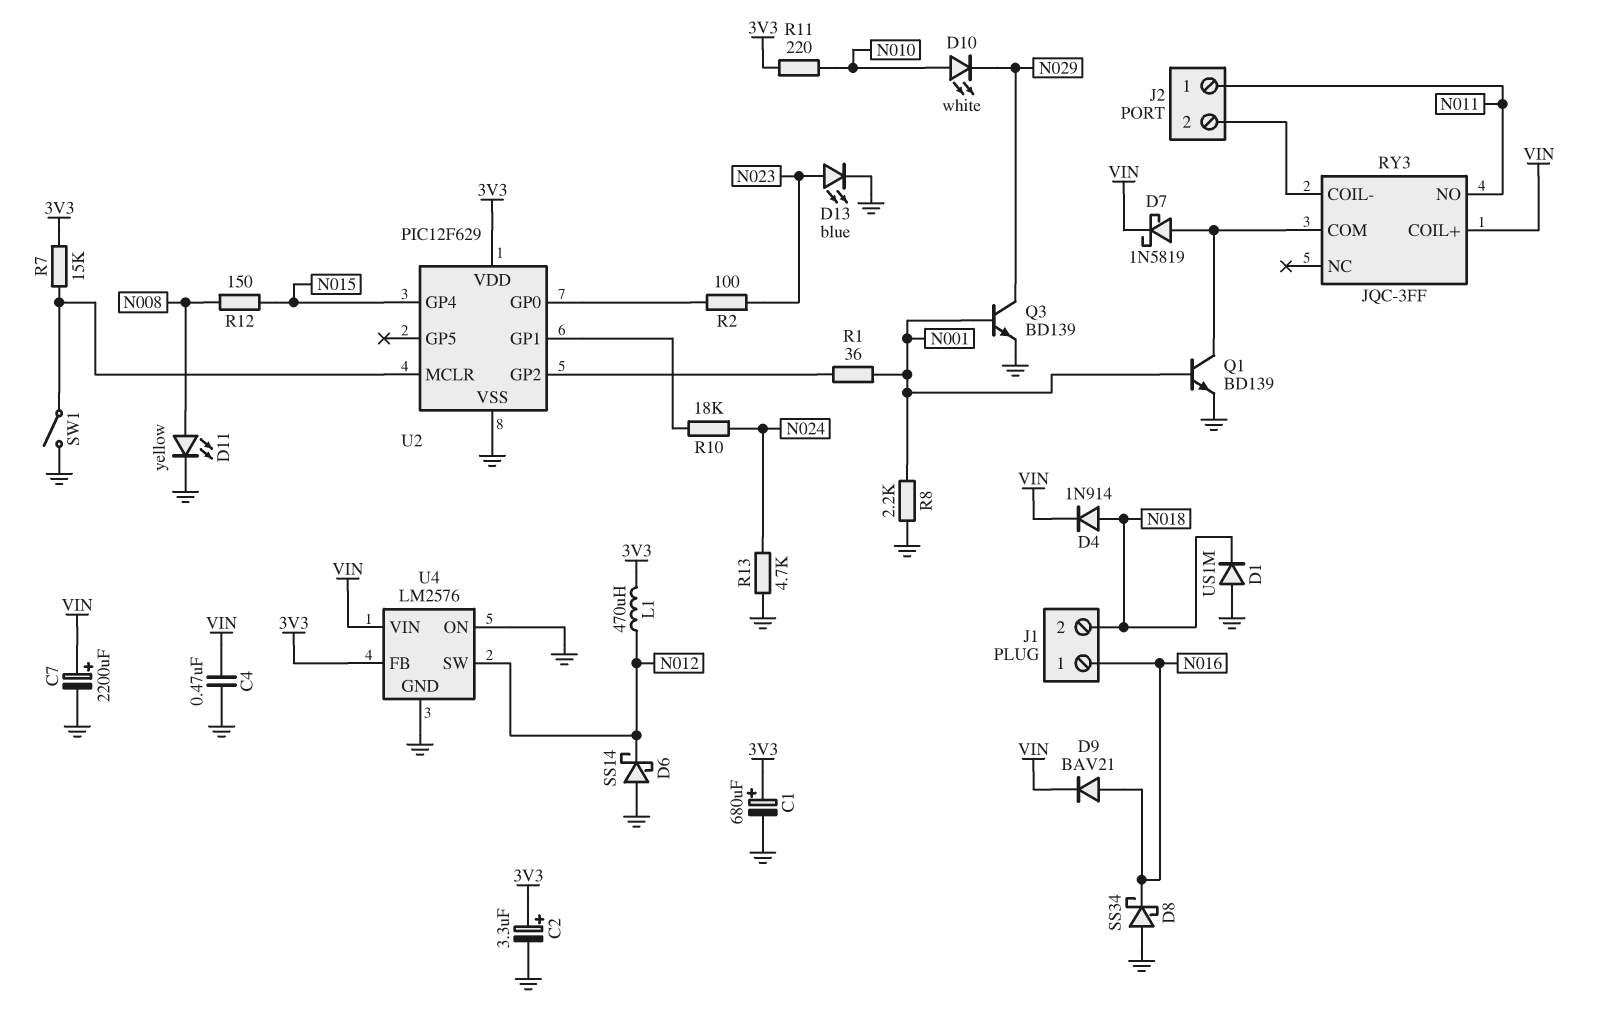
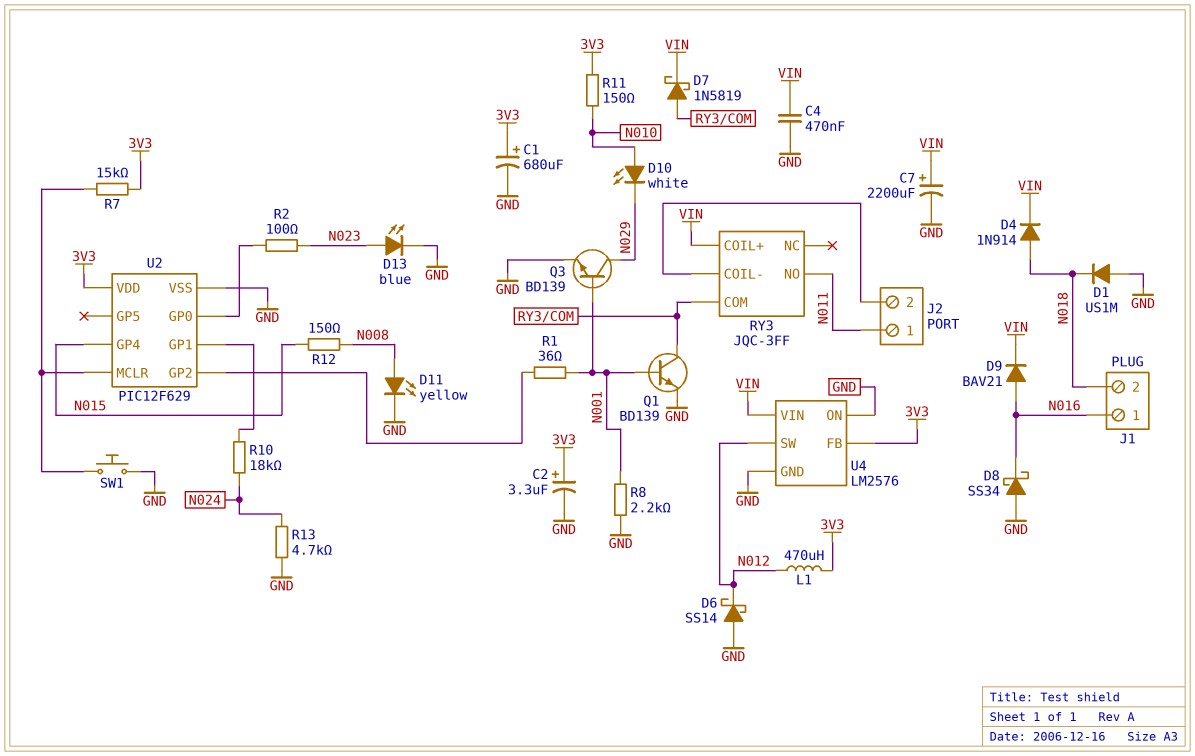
R11: 220 (3V3, N010) -> 150 (3V3, N010)
SW1: switch (GND, U2/MCLR) -> button (GND, U2/MCLR)

